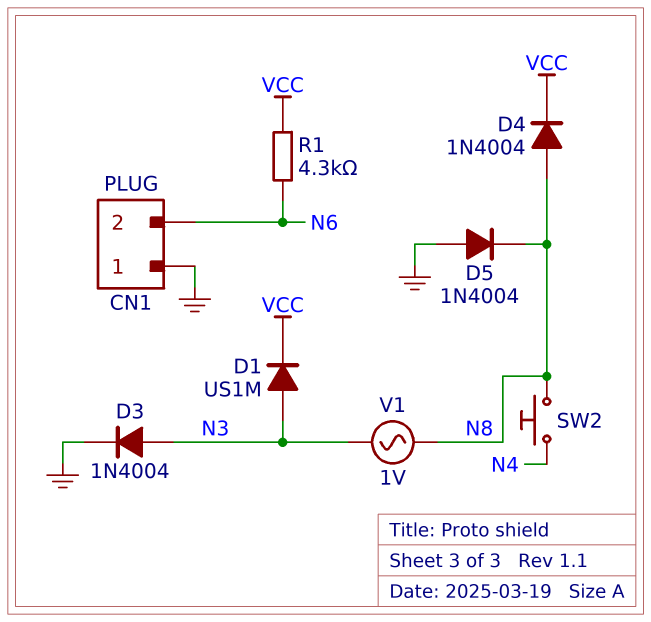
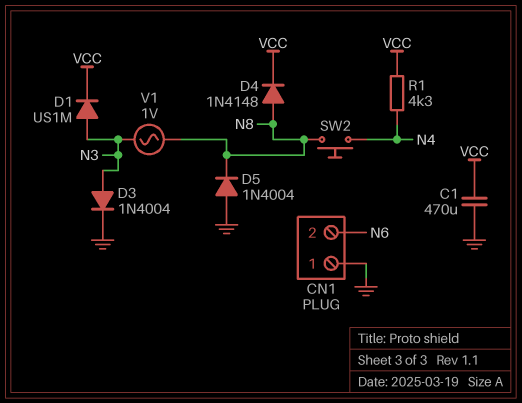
C1: none -> 470uF (GND, VCC)
D4: diode 1N4004 (A N8, K VCC) -> diode 1N4148 (A N8, K VCC)
R1: 4.3k (N6, VCC) -> 4.3k (N4, VCC)

